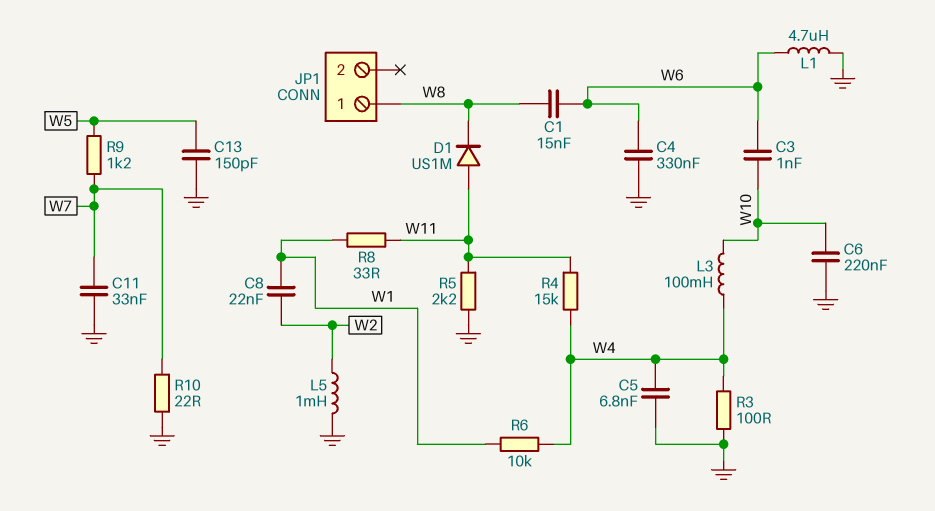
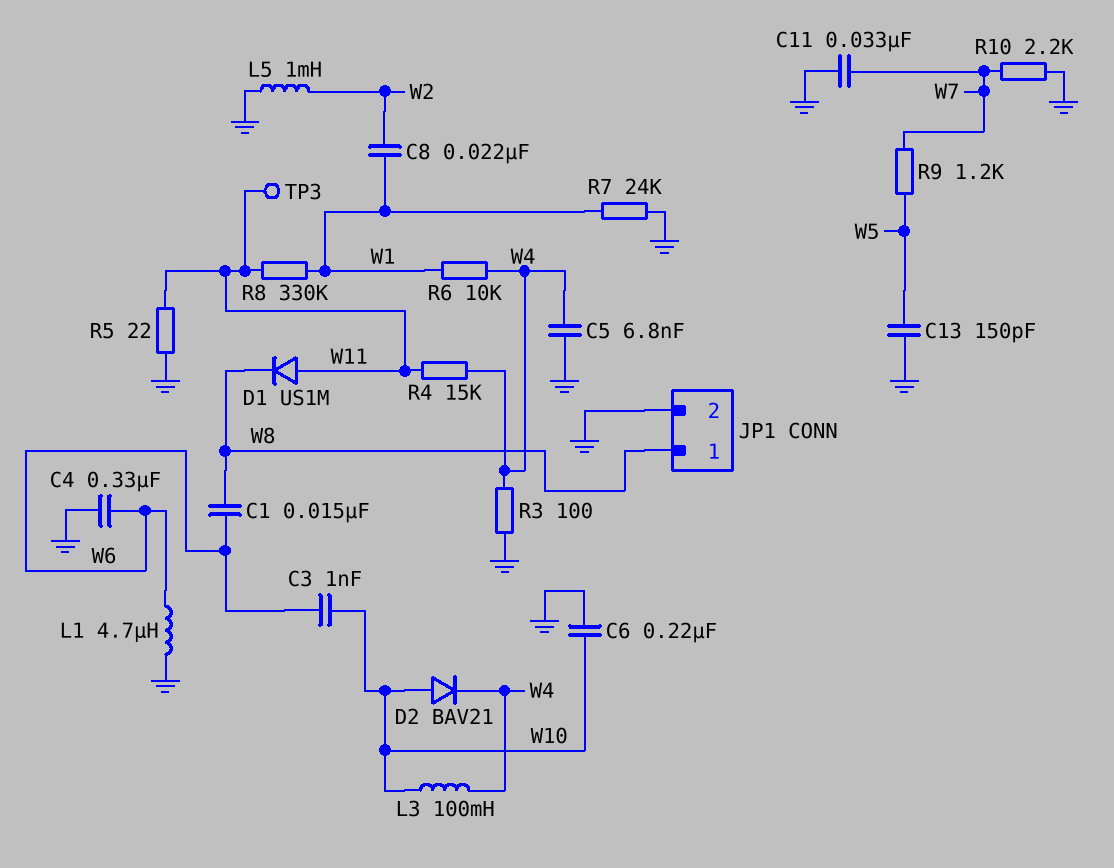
D2: none -> diode BAV21 (A W10, K W4)
JP1 pin 2: none -> GND
R5: 2.2k (GND, W11) -> 22 (GND, W11)
R7: none -> 24k (GND, W1)
R8: 33 (W1, W11) -> 330k (W1, W11)
R10: 22 (GND, W7) -> 2.2k (GND, W7)
TP3: none -> test point (W11)

